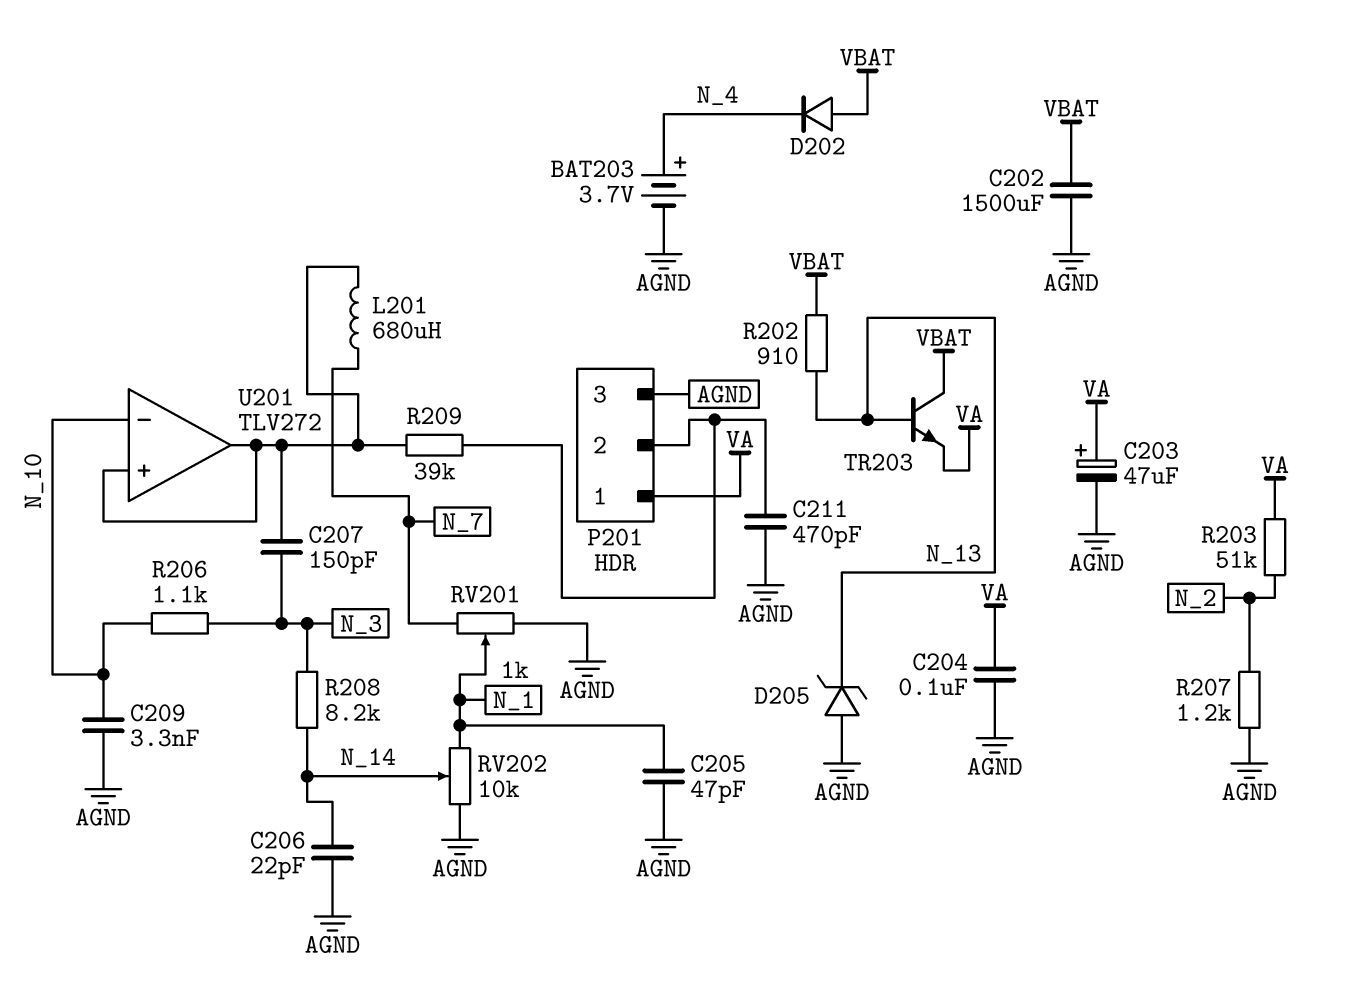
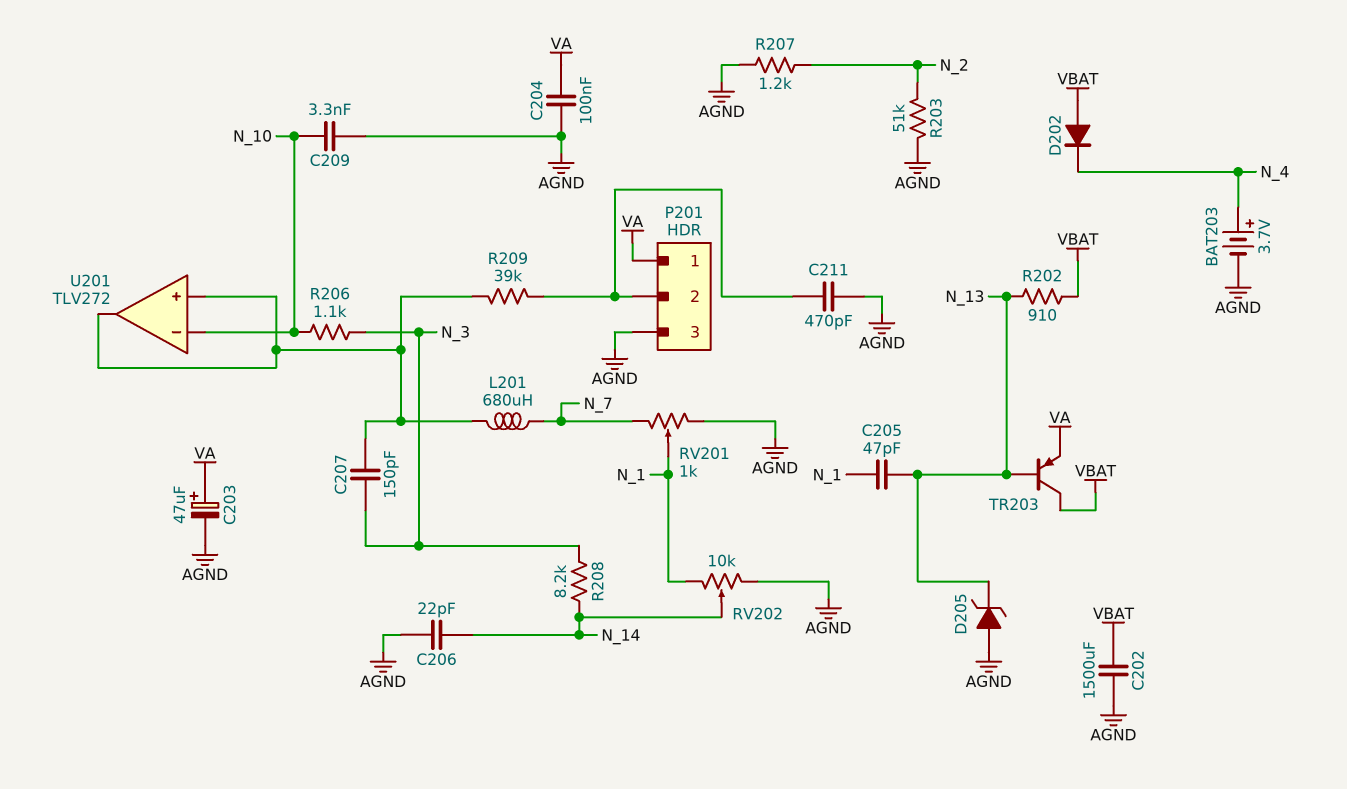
C205: 47pF (AGND, N_1) -> 47pF (N_1, N_13)
R203: 51k (N_2, VA) -> 51k (AGND, N_2)
TR203: NPN (B N_13, C VBAT, E VA) -> PNP (B N_13, C VBAT, E VA)

